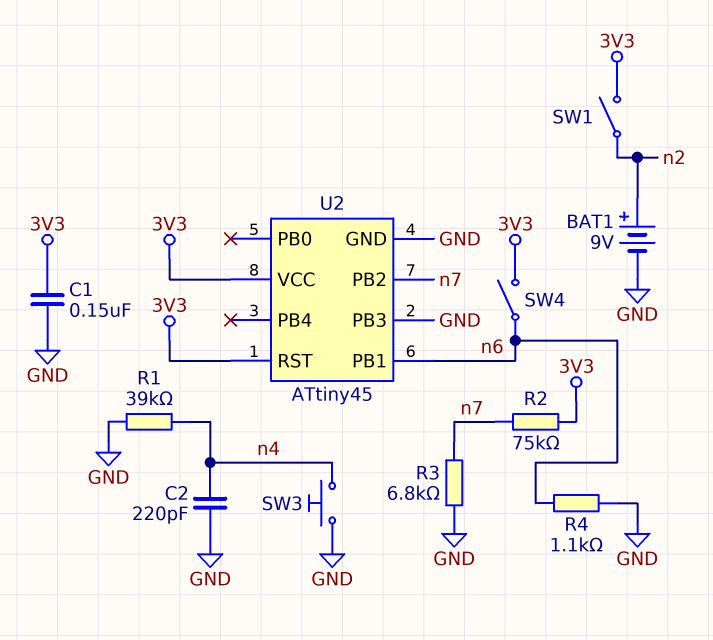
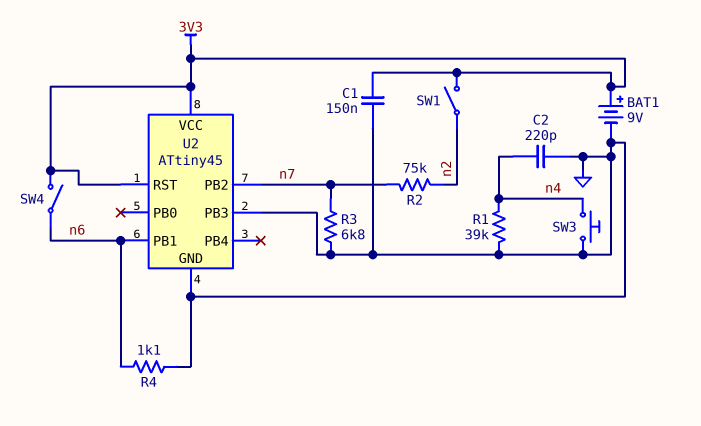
BAT1: 9V (plus n2, minus GND) -> 9V (plus 3V3, minus GND)
R2: 75k (3V3, n7) -> 75k (n2, n7)

